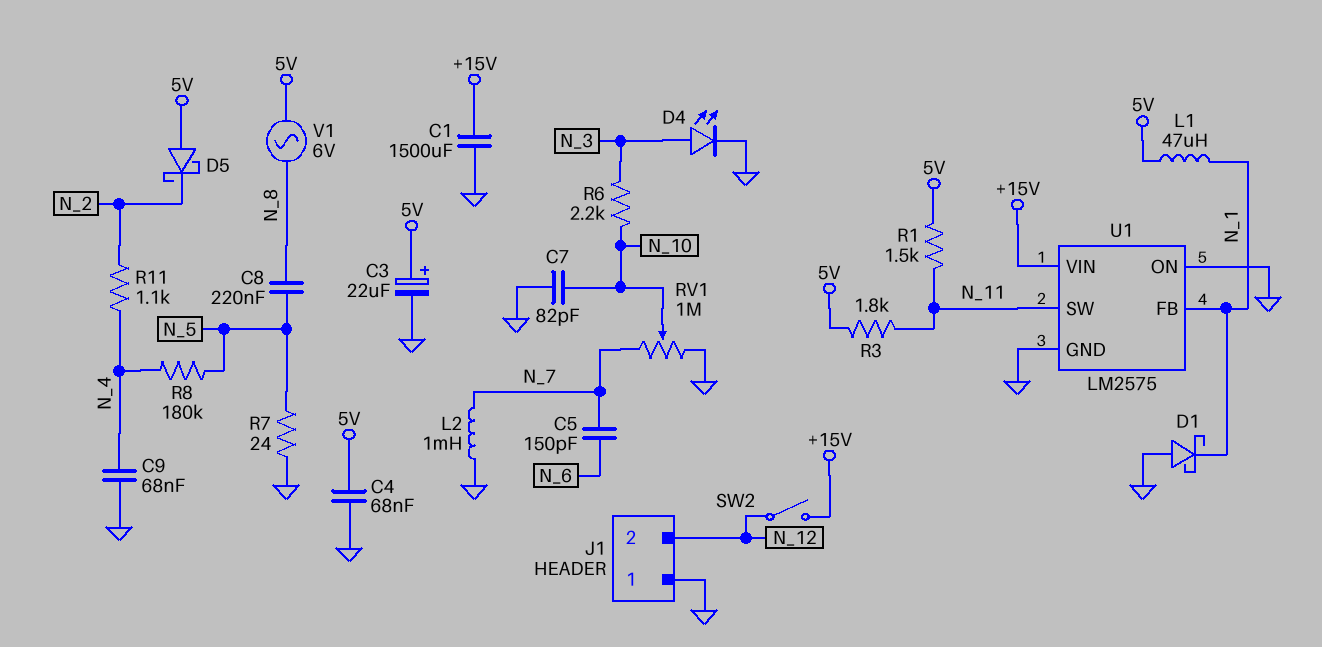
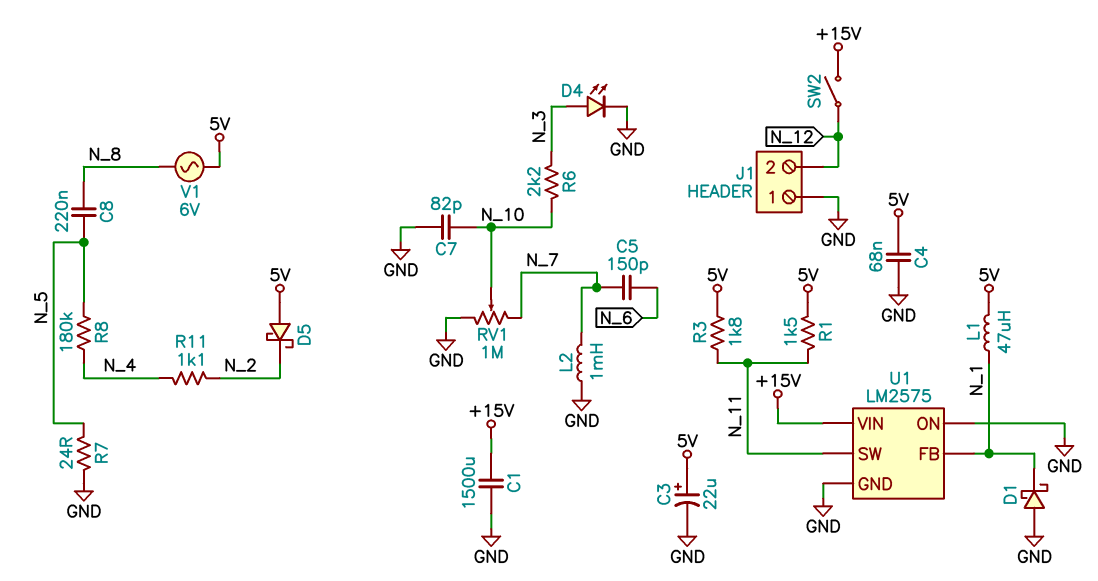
C9: 68nF (GND, N_4) -> none

